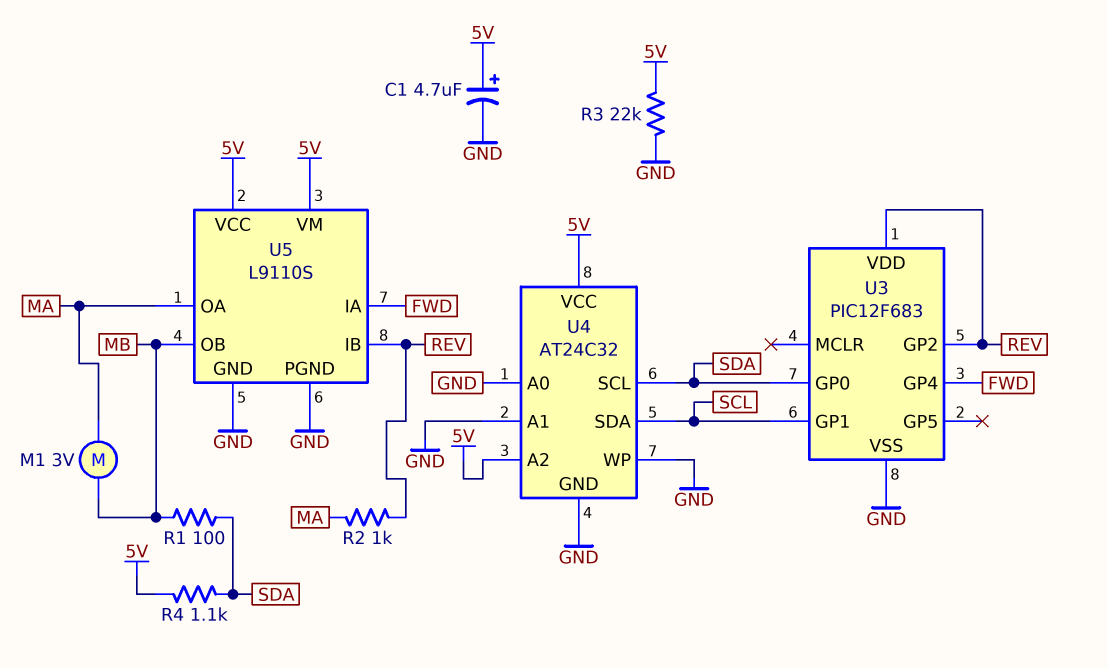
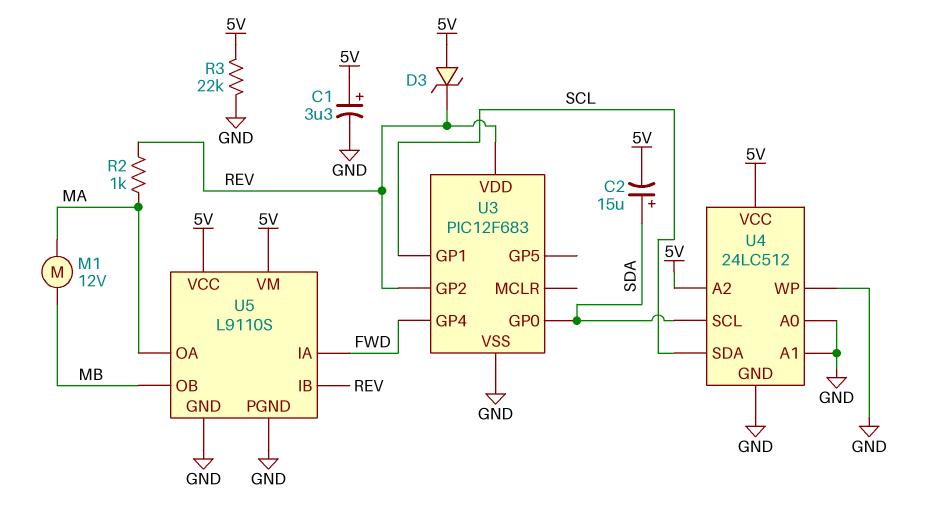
C1: 4.7uF (plus 5V, minus GND) -> 3.3uF (plus 5V, minus GND)
C2: none -> 15uF (plus SDA, minus 5V)
D3: none -> zener (A 5V, K REV)
M1: motor 3V (MA, MB) -> motor 12V (MA, MB)
R1: 100 (MB, SDA) -> none
R4: 1.1k (5V, SDA) -> none
U4: AT24C32 -> 24LC512

